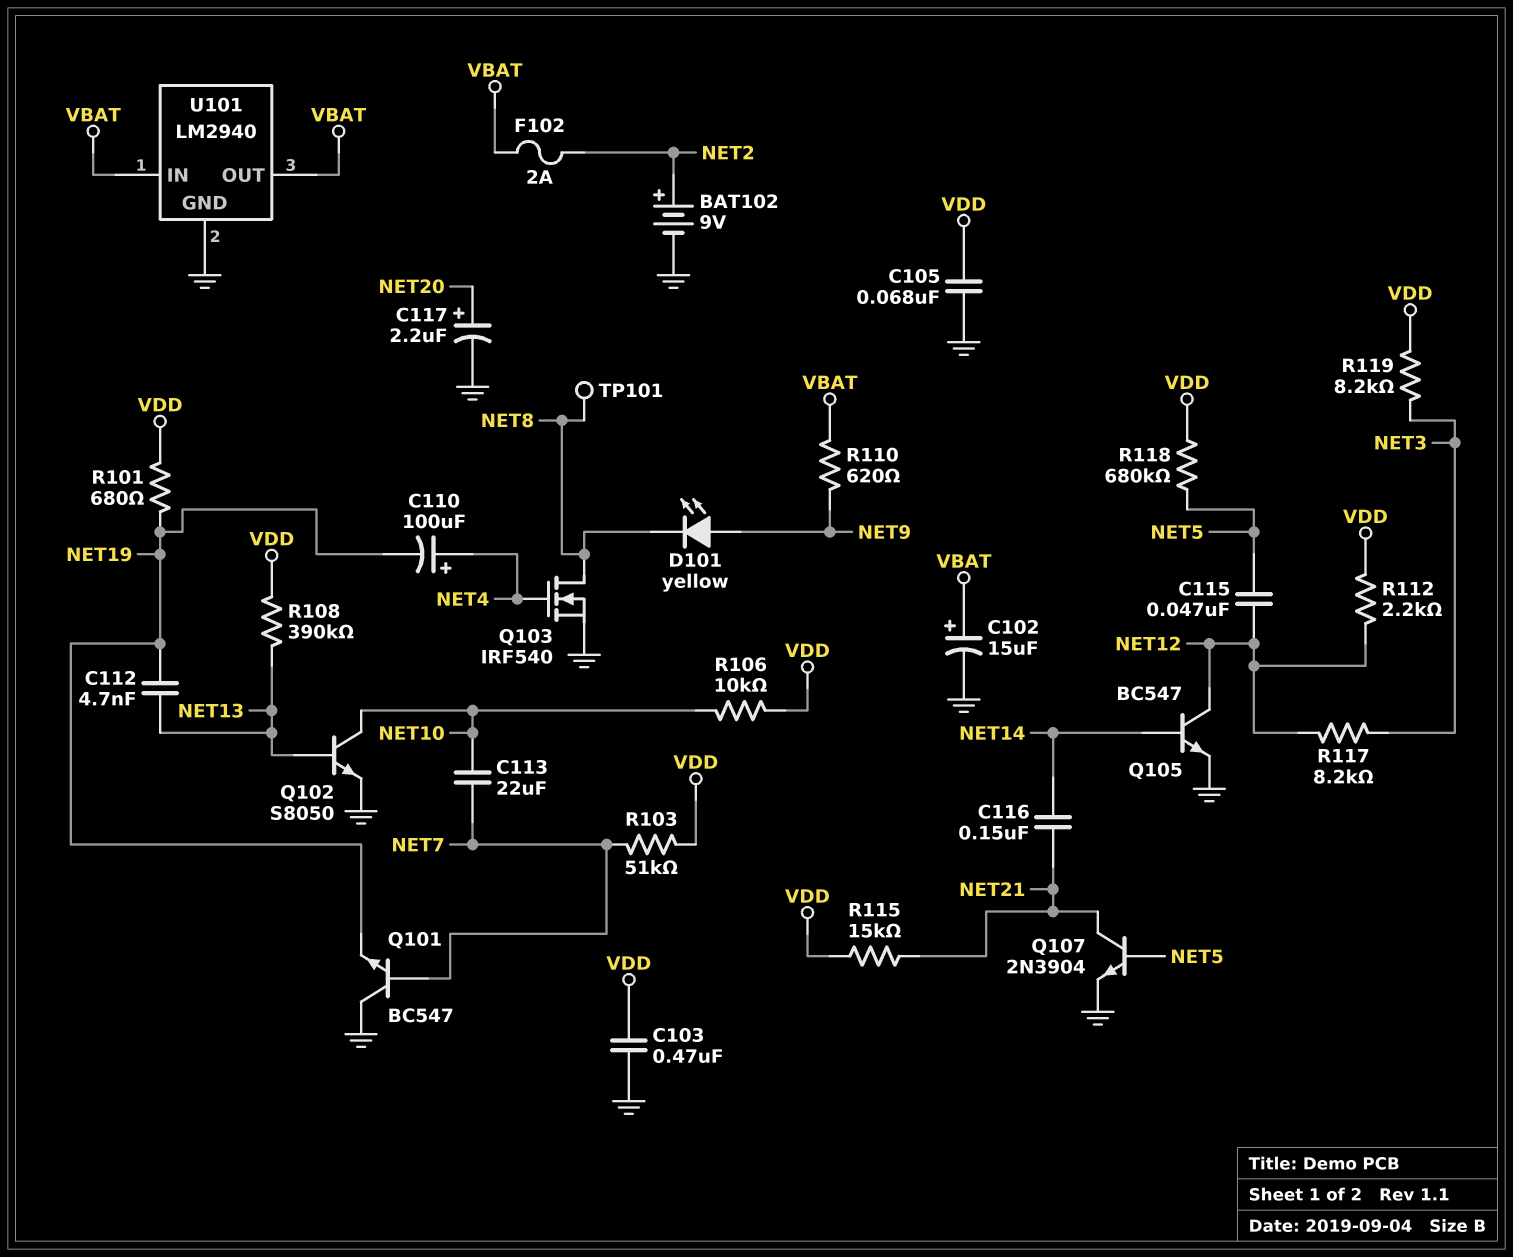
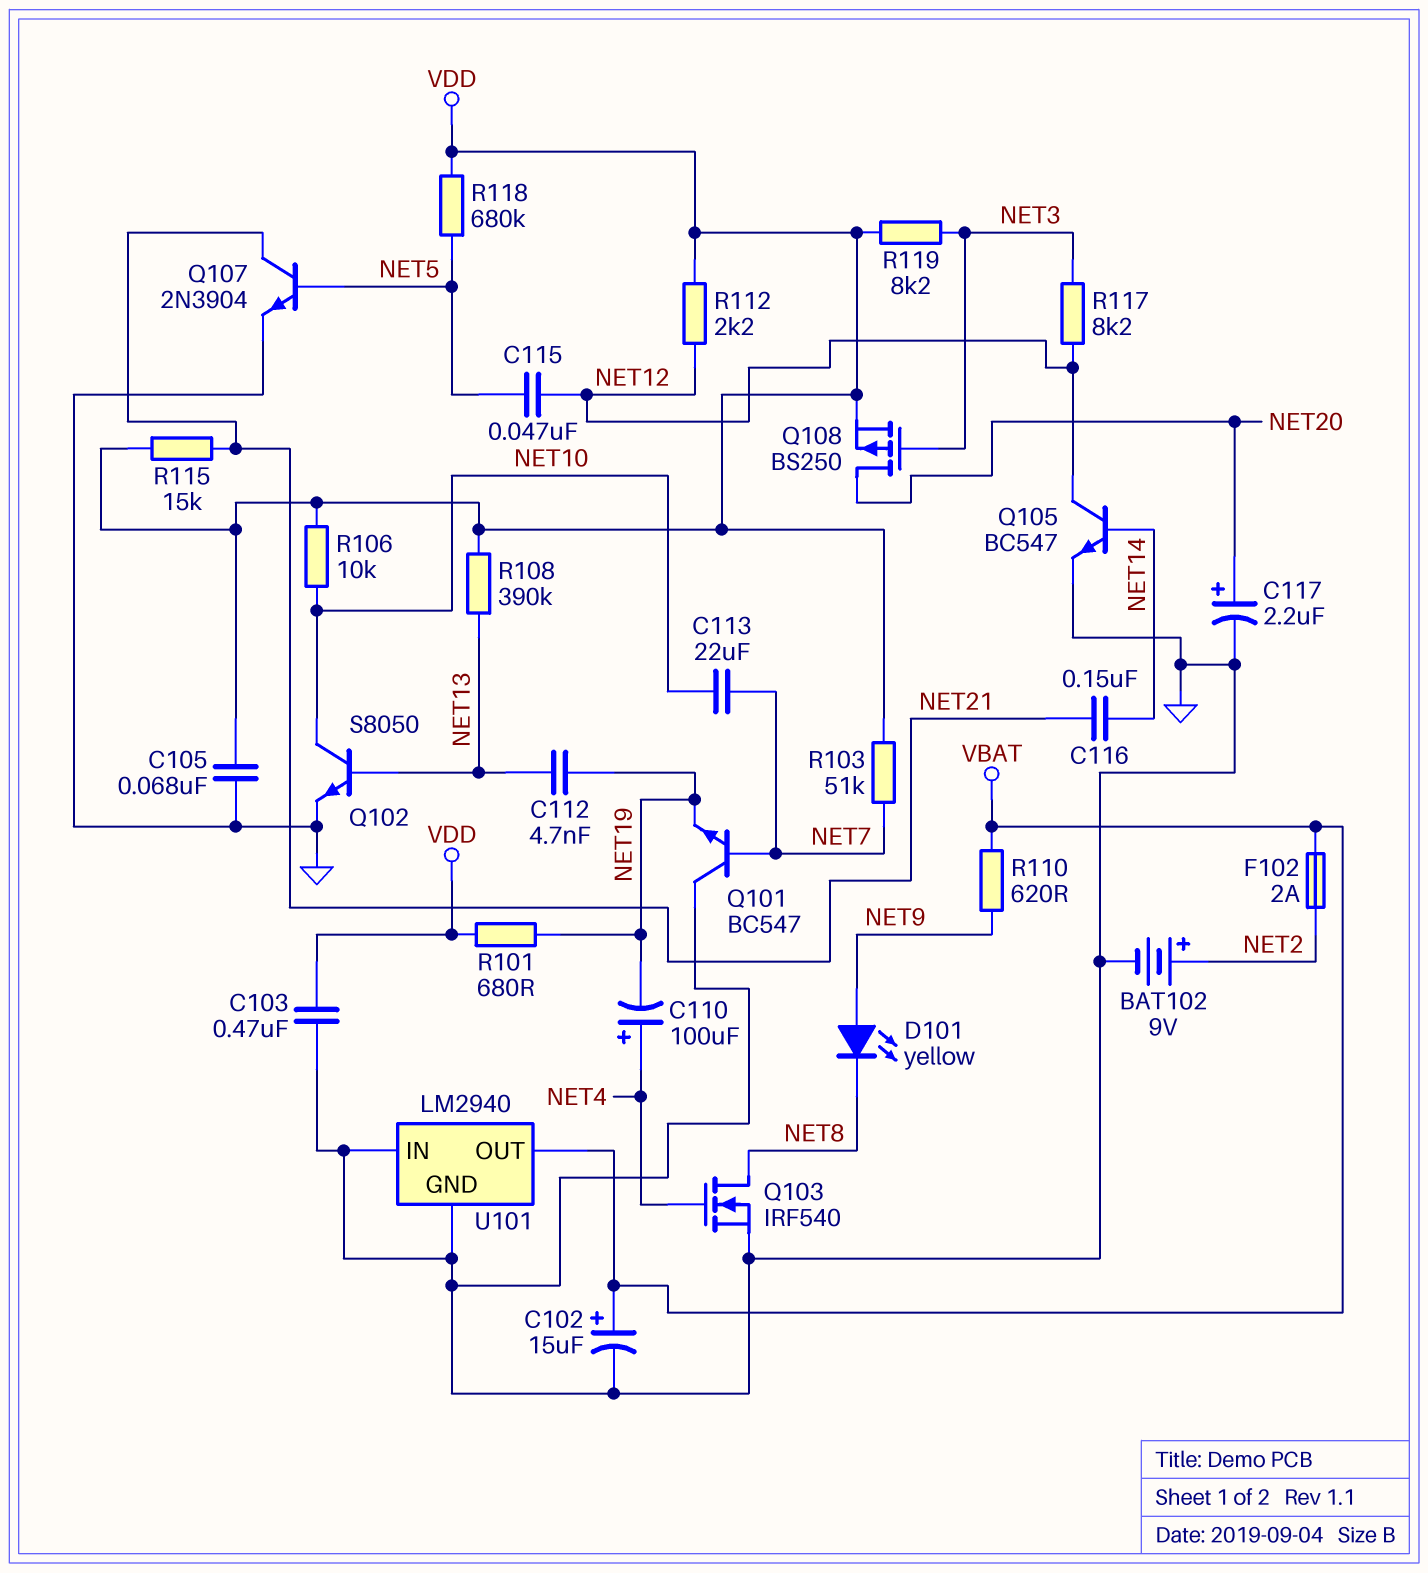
Q108: none -> PMOS BS250 (G NET3, D NET20, S VDD)
TP101: test point (NET8) -> none
U101 pin IN: VBAT -> GND

